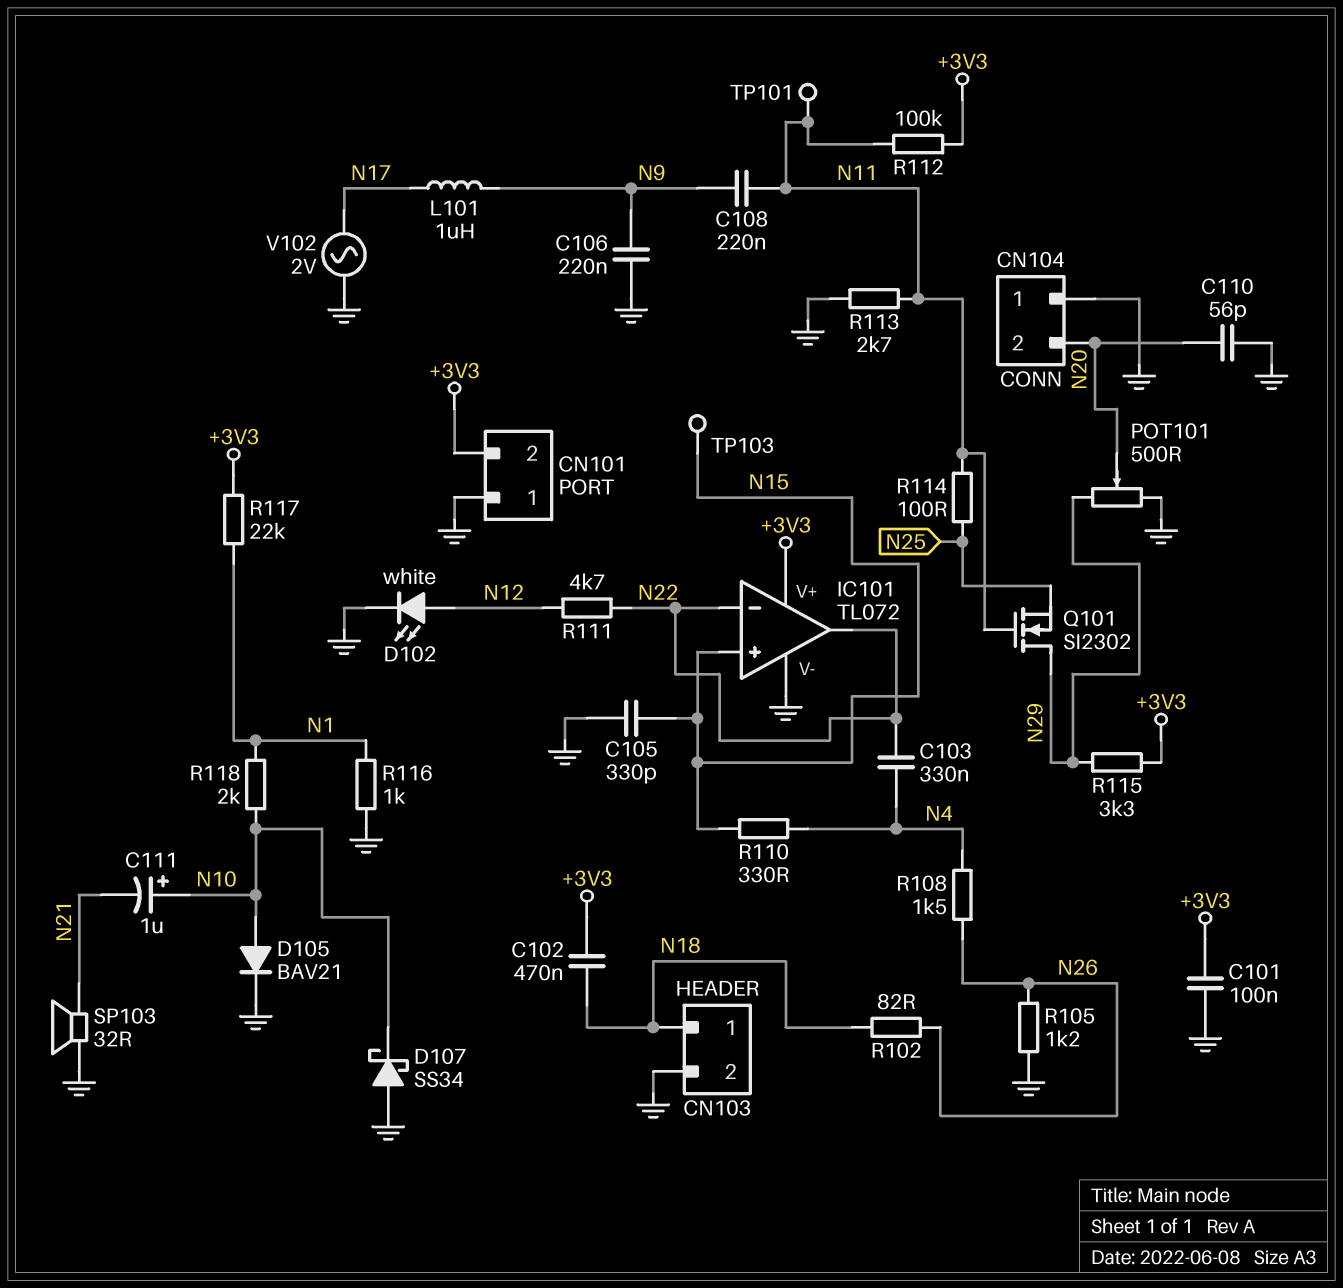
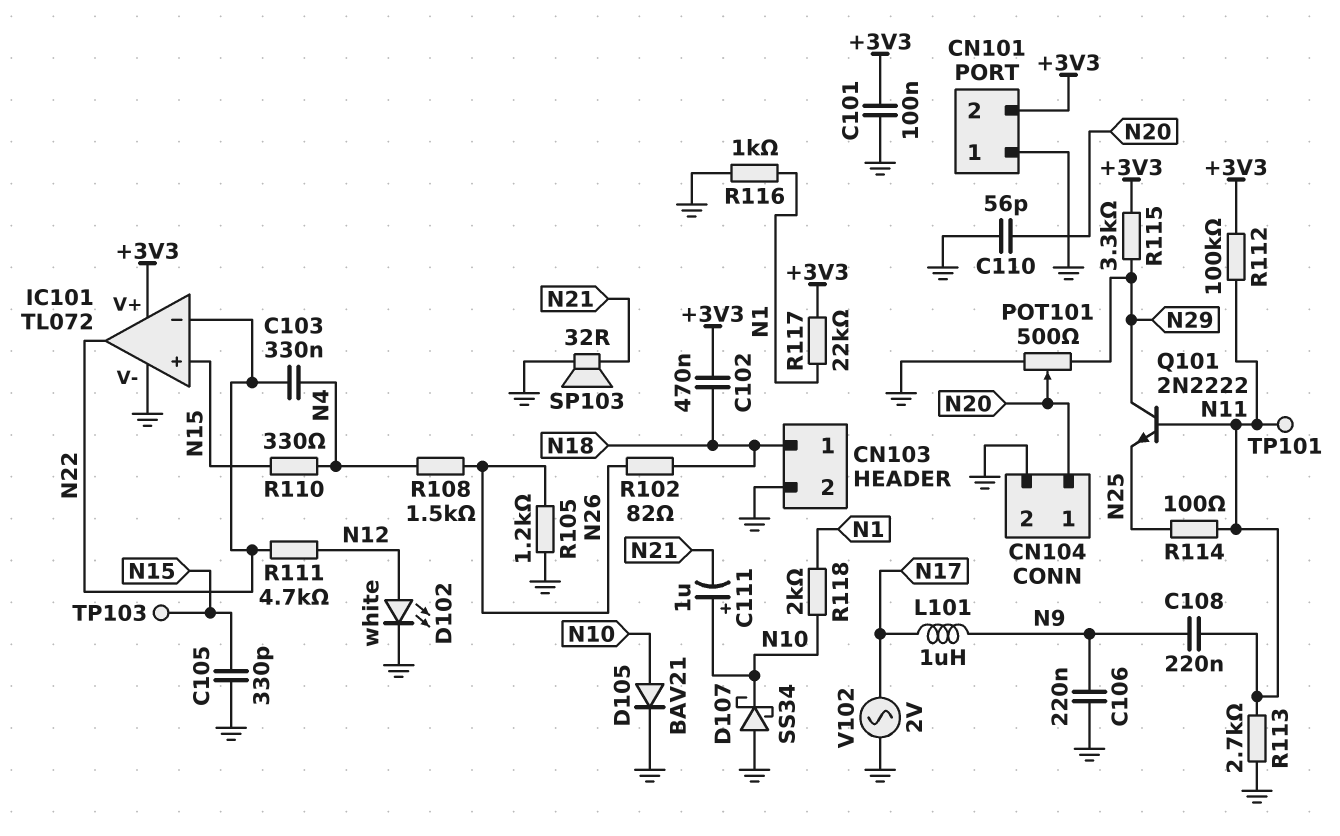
CN104 pin 1: GND -> N20
CN104 pin 2: N20 -> GND
Q101: NMOS SI2302 (G N11, D N29, S N25) -> NPN 2N2222 (B N11, C N29, E N25)

